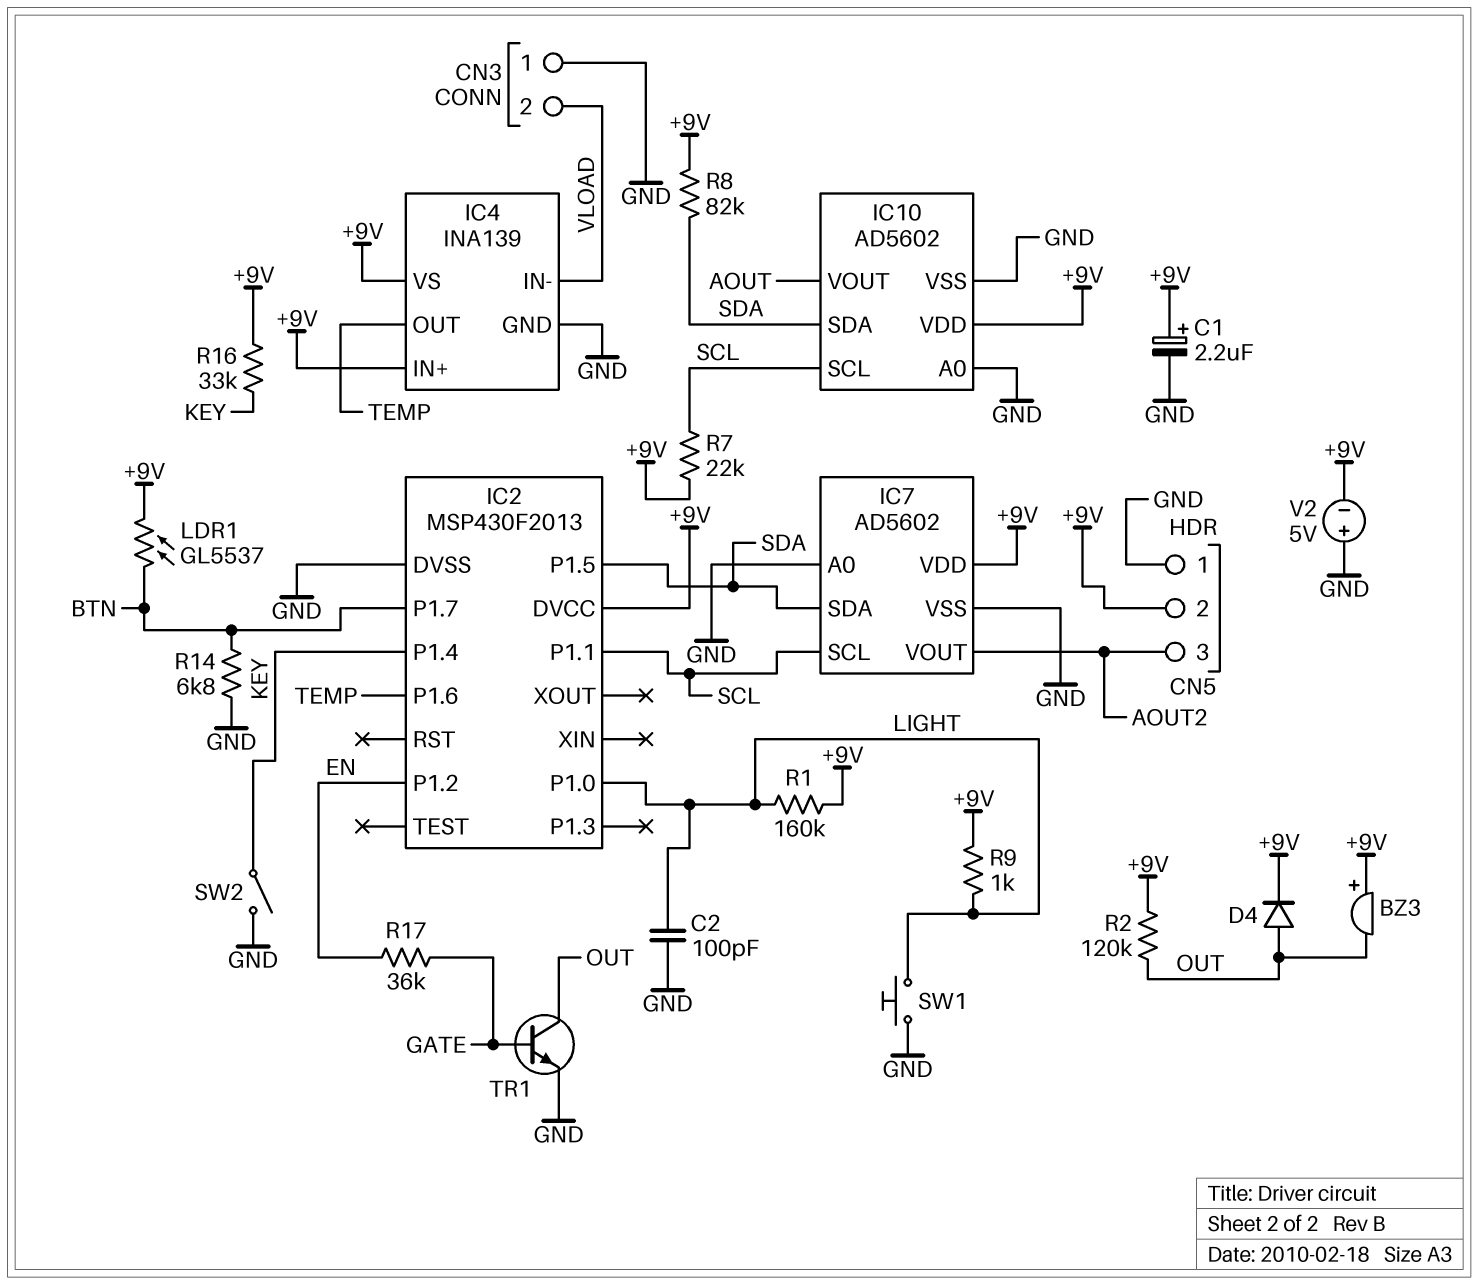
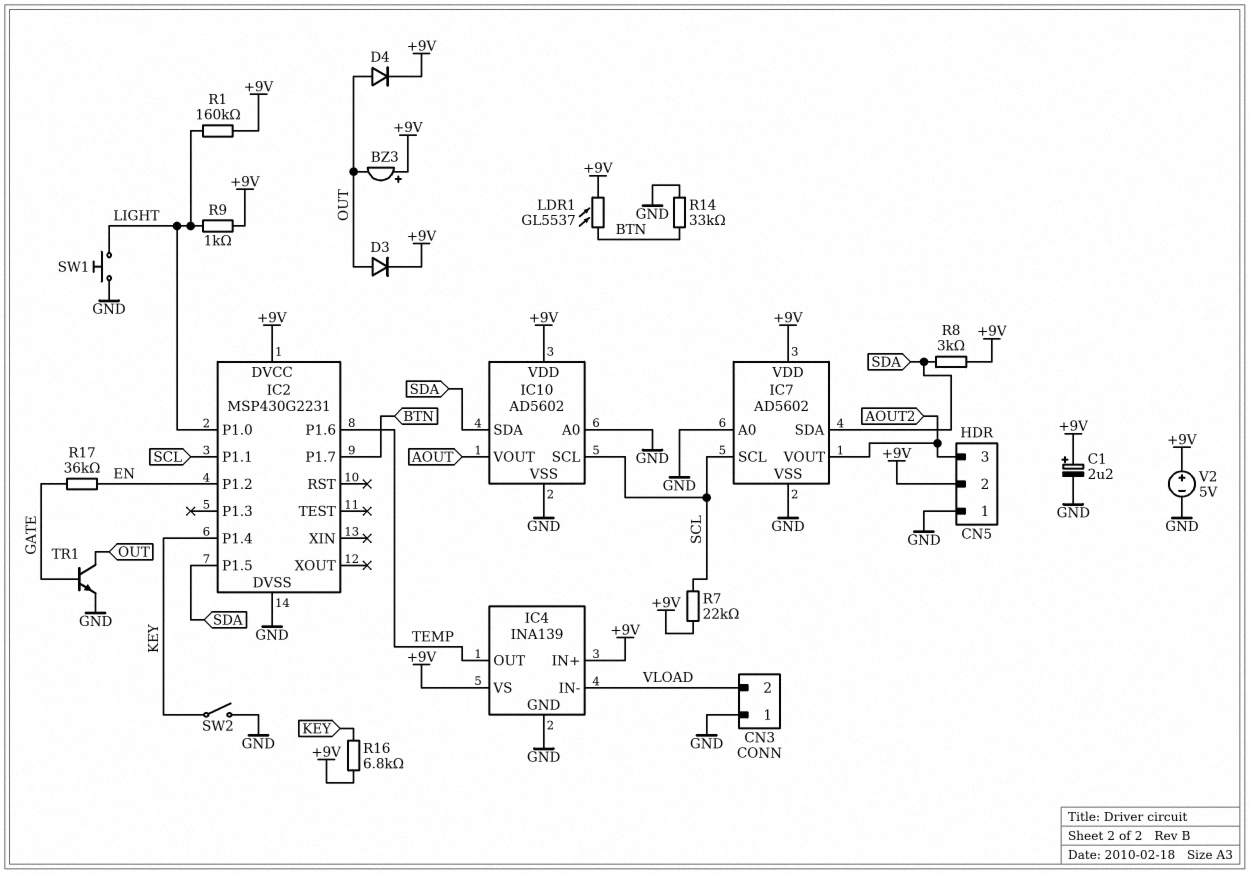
C2: 100pF (GND, LIGHT) -> none
D3: none -> diode (A OUT, K +9V)
IC2: MSP430F2013 -> MSP430G2231
R2: 120k (+9V, OUT) -> none
R8: 82k (+9V, SDA) -> 3k (+9V, SDA)
R14: 6.8k (BTN, GND) -> 33k (BTN, GND)
R16: 33k (+9V, KEY) -> 6.8k (+9V, KEY)
V2: 5V (plus GND, minus +9V) -> 5V (plus +9V, minus GND)

